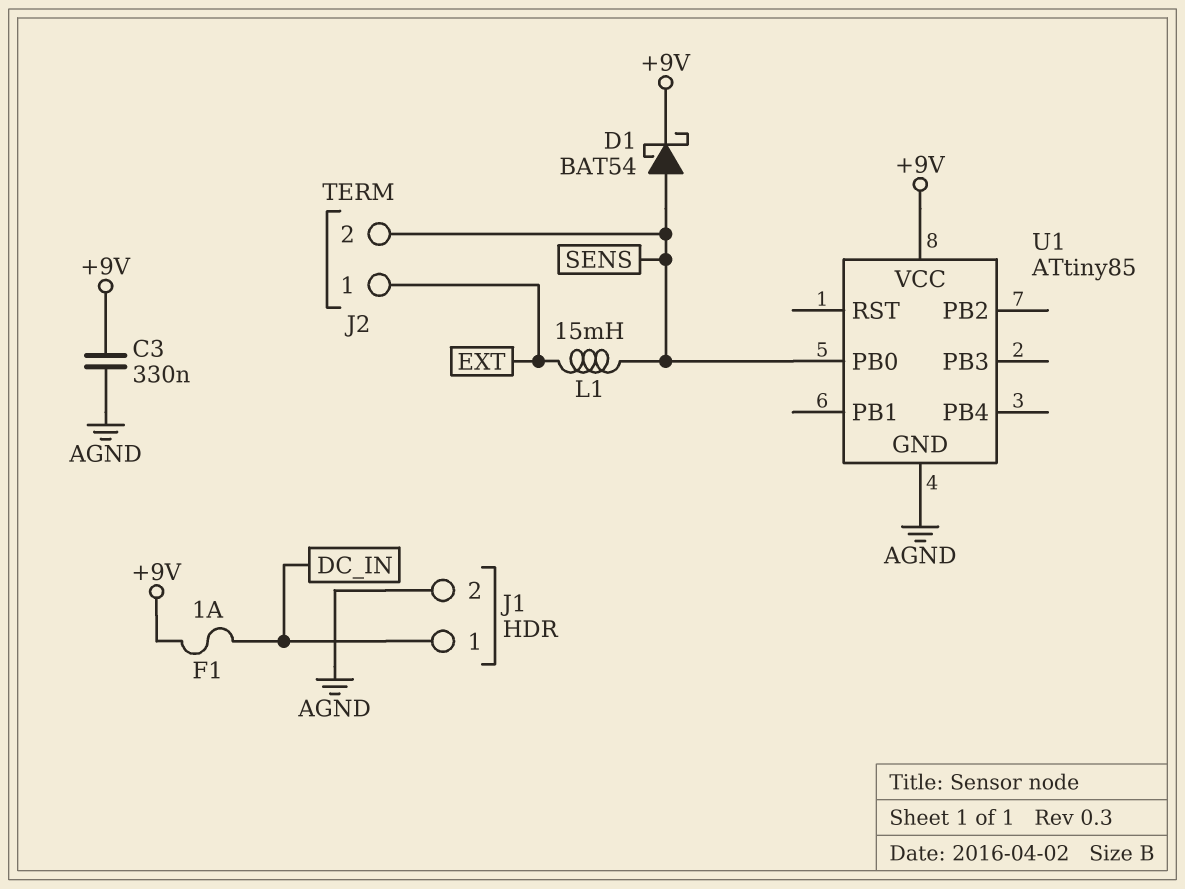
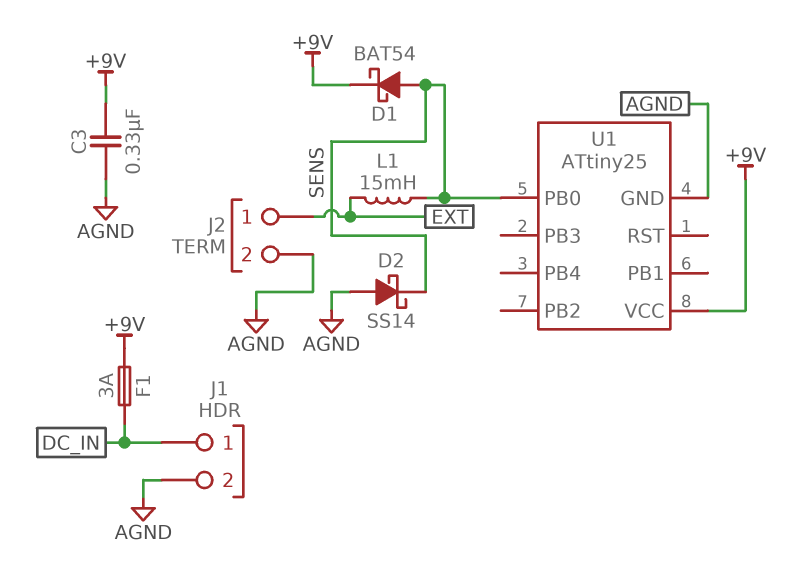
D2: none -> schottky SS14 (A AGND, K SENS)
F1: 1A (+9V, DC_IN) -> 3A (+9V, DC_IN)
J2 pin 2: SENS -> AGND
U1: ATtiny85 -> ATtiny25

